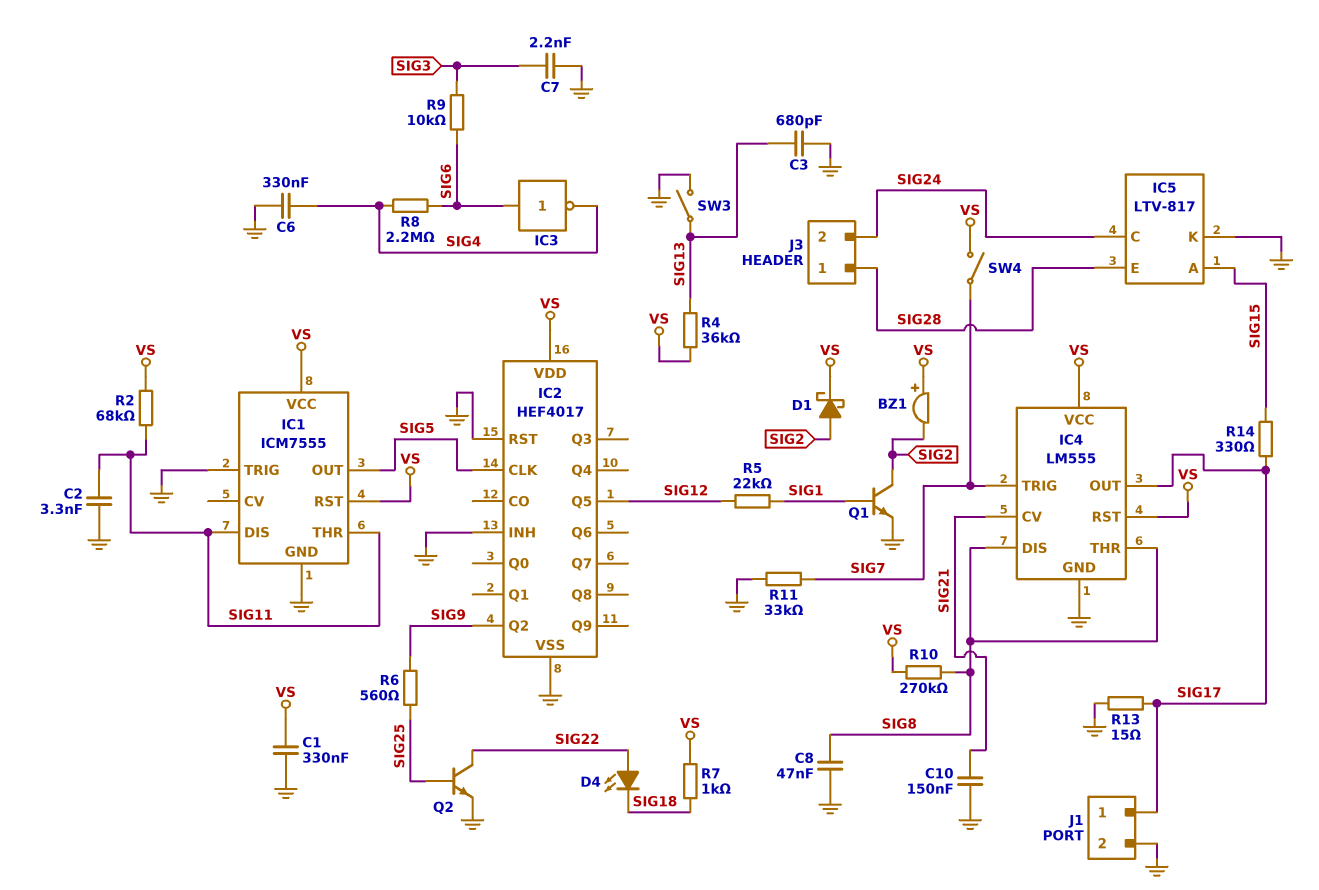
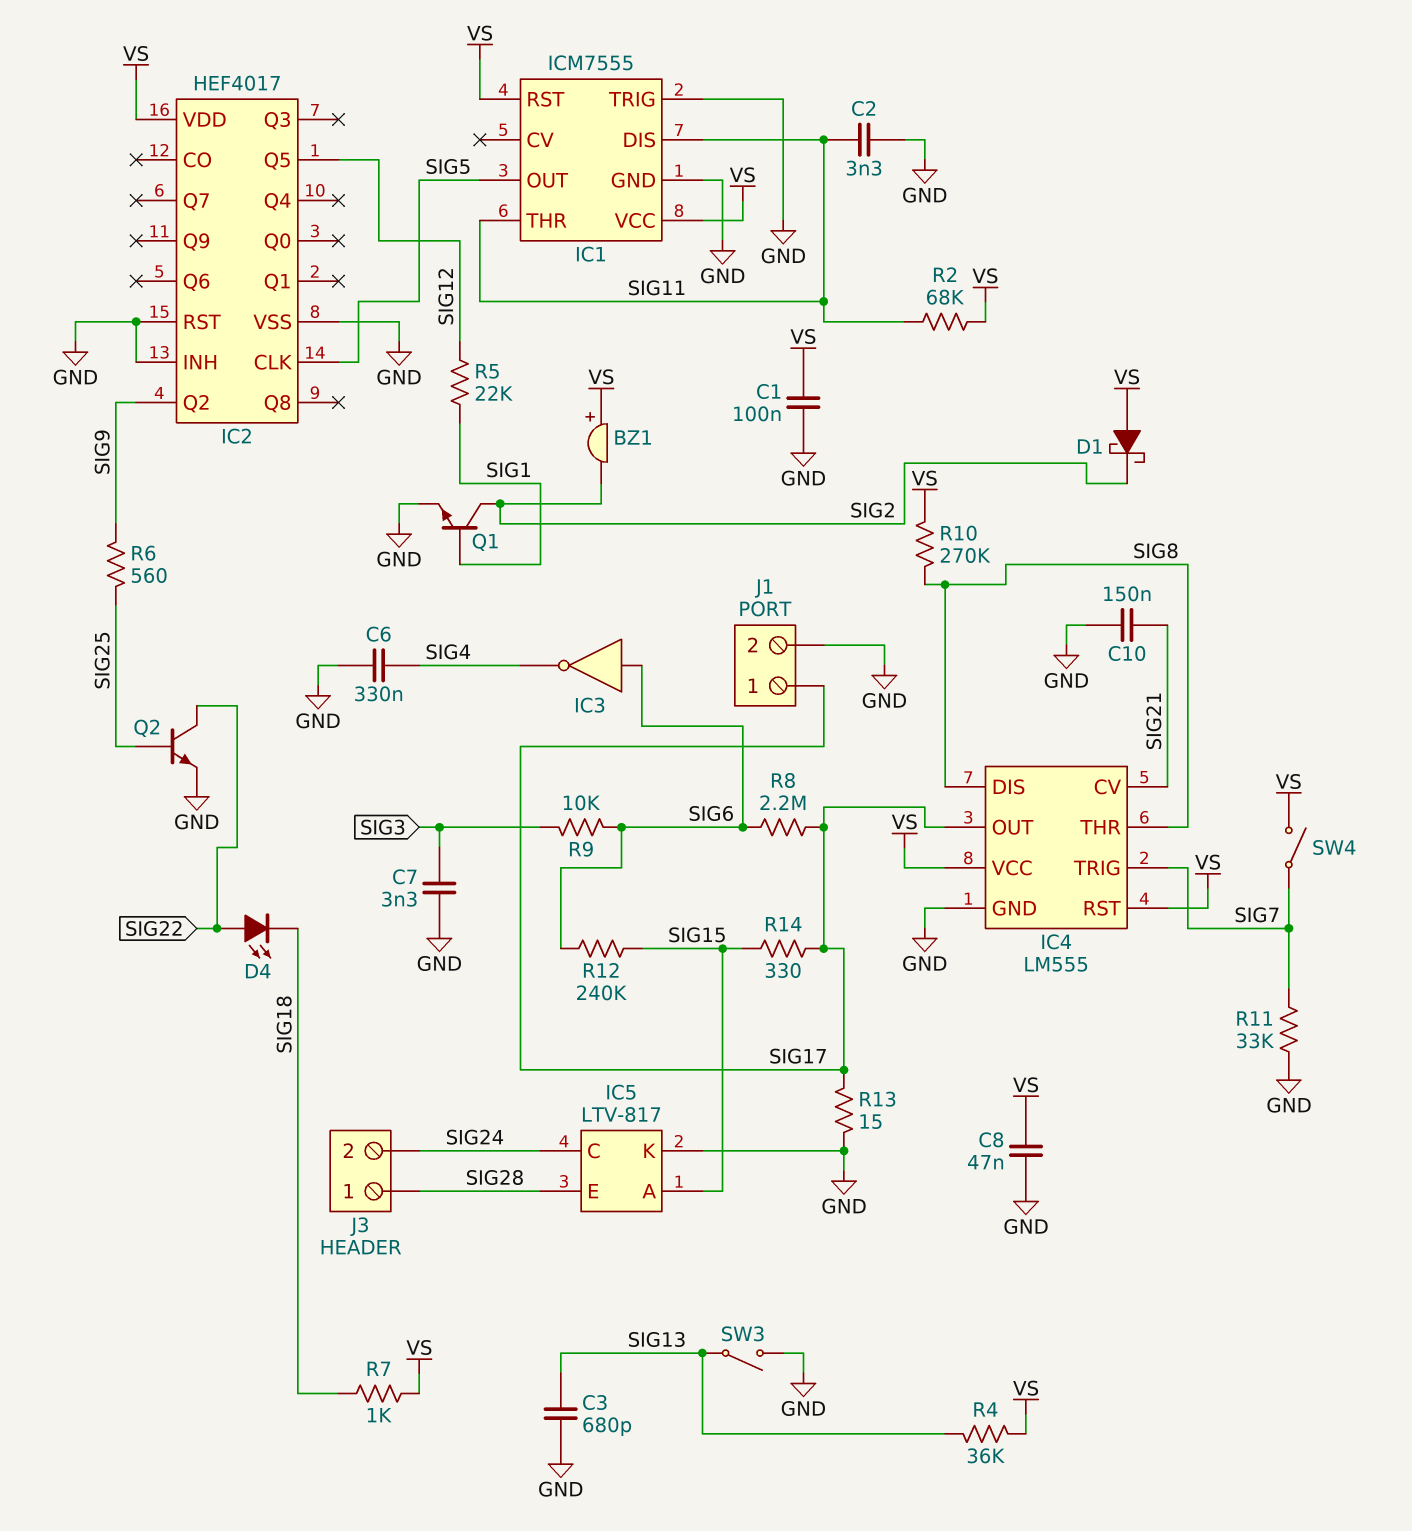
C1: 330nF (GND, VS) -> 100nF (GND, VS)
C7: 2.2nF (GND, SIG3) -> 3.3nF (GND, SIG3)
C8: 47nF (GND, SIG8) -> 47nF (GND, VS)
D1: schottky (A SIG2, K VS) -> schottky (A VS, K SIG2)
R8: 2.2M (SIG4, SIG6) -> 2.2M (SIG6, SIG17)
R12: none -> 240k (SIG6, SIG15)

